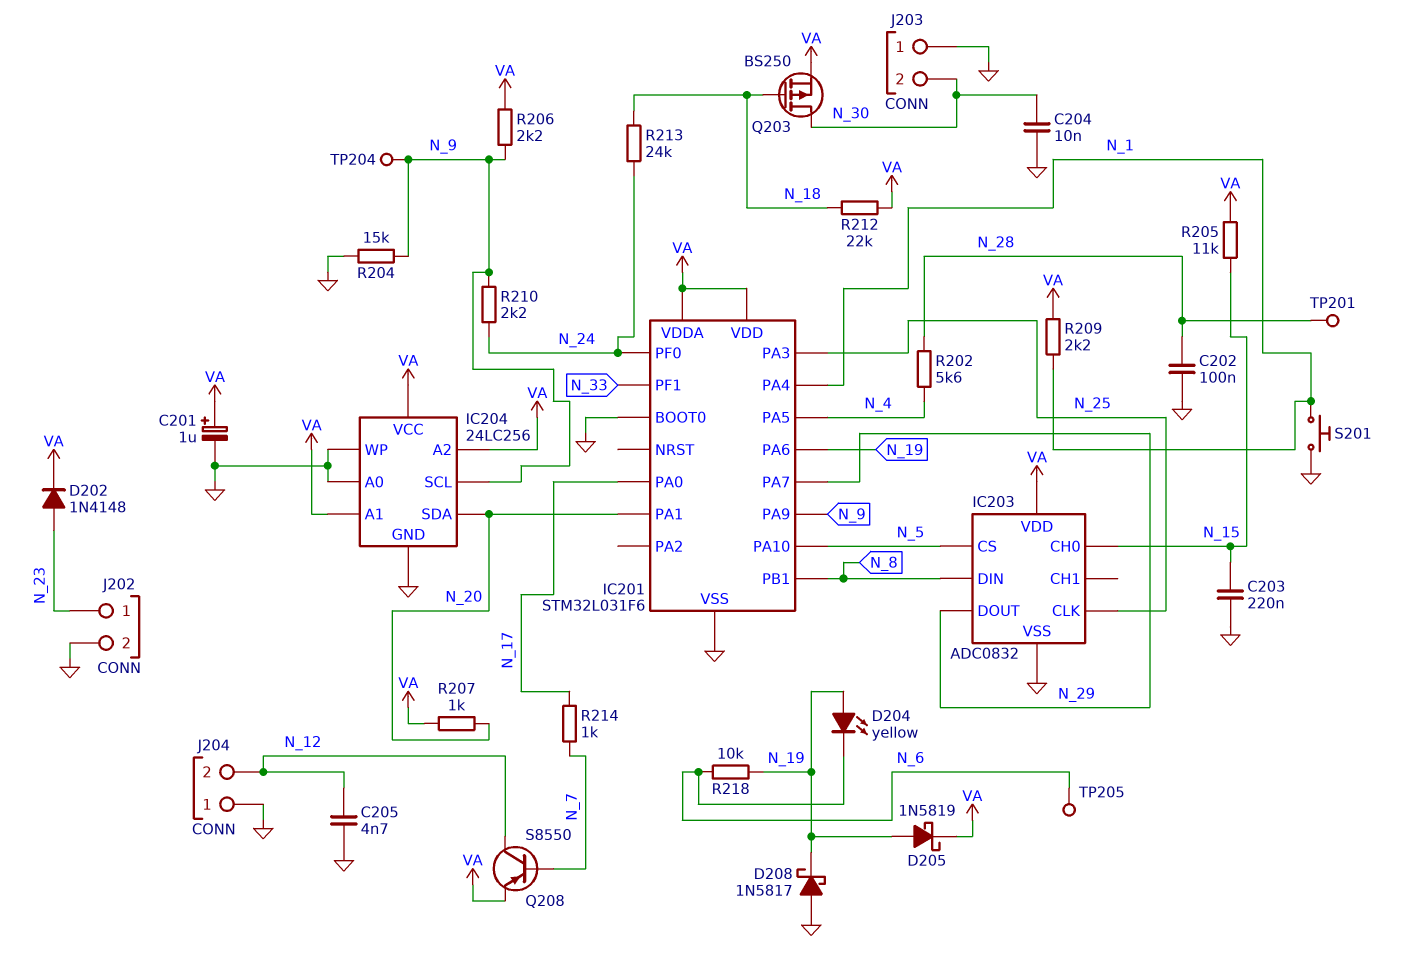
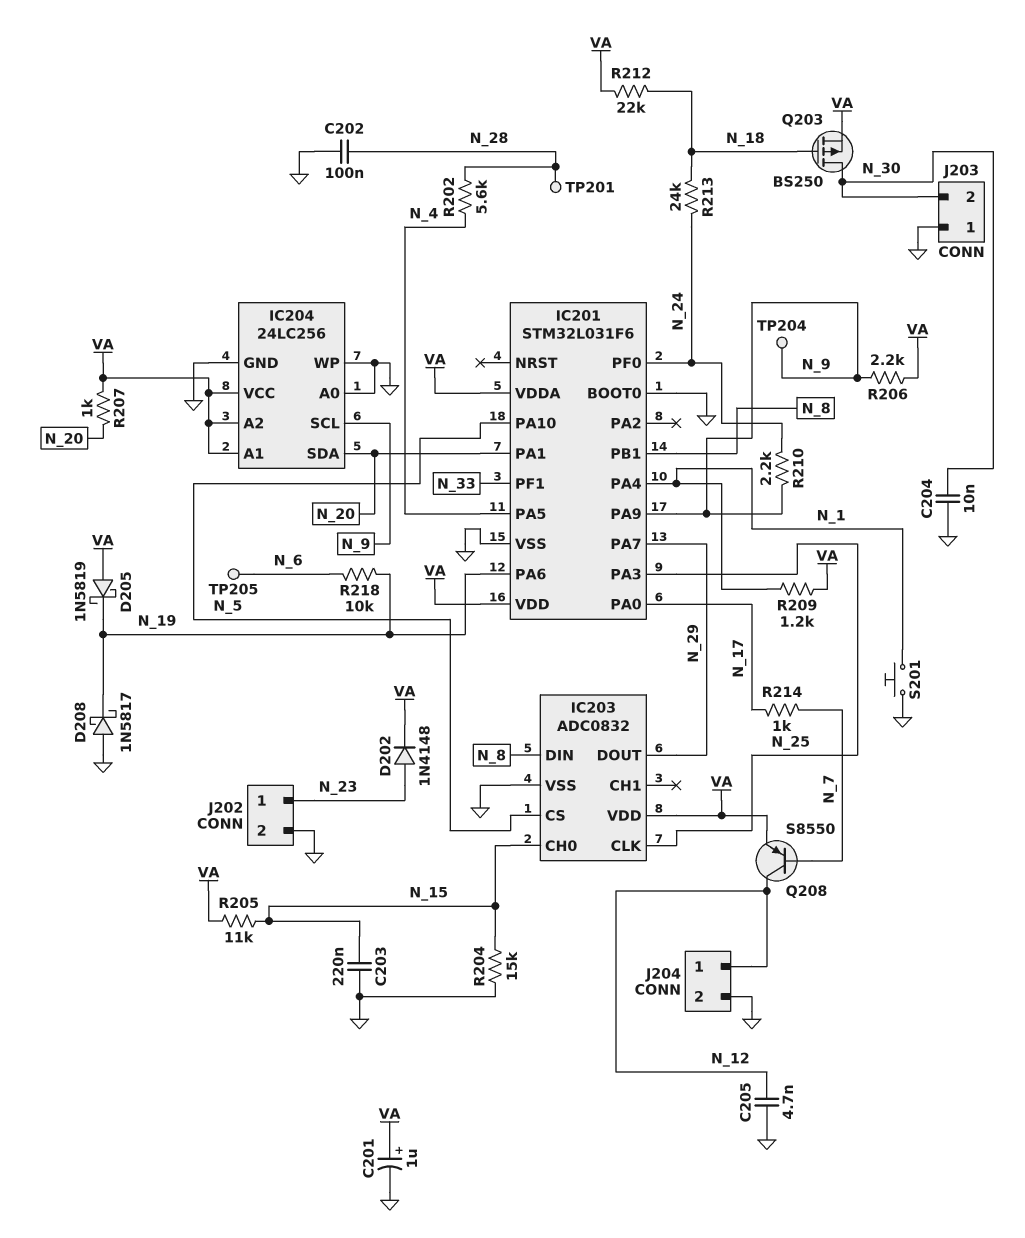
D204: LED yellow (A N_19, K N_6) -> none
D205: schottky 1N5819 (A N_19, K VA) -> schottky 1N5819 (A VA, K N_19)
J204 pin 1: GND -> N_12
J204 pin 2: N_12 -> GND
R204: 15k (GND, N_9) -> 15k (GND, N_15)
R209: 2.2k (N_1, VA) -> 1.2k (N_1, VA)

